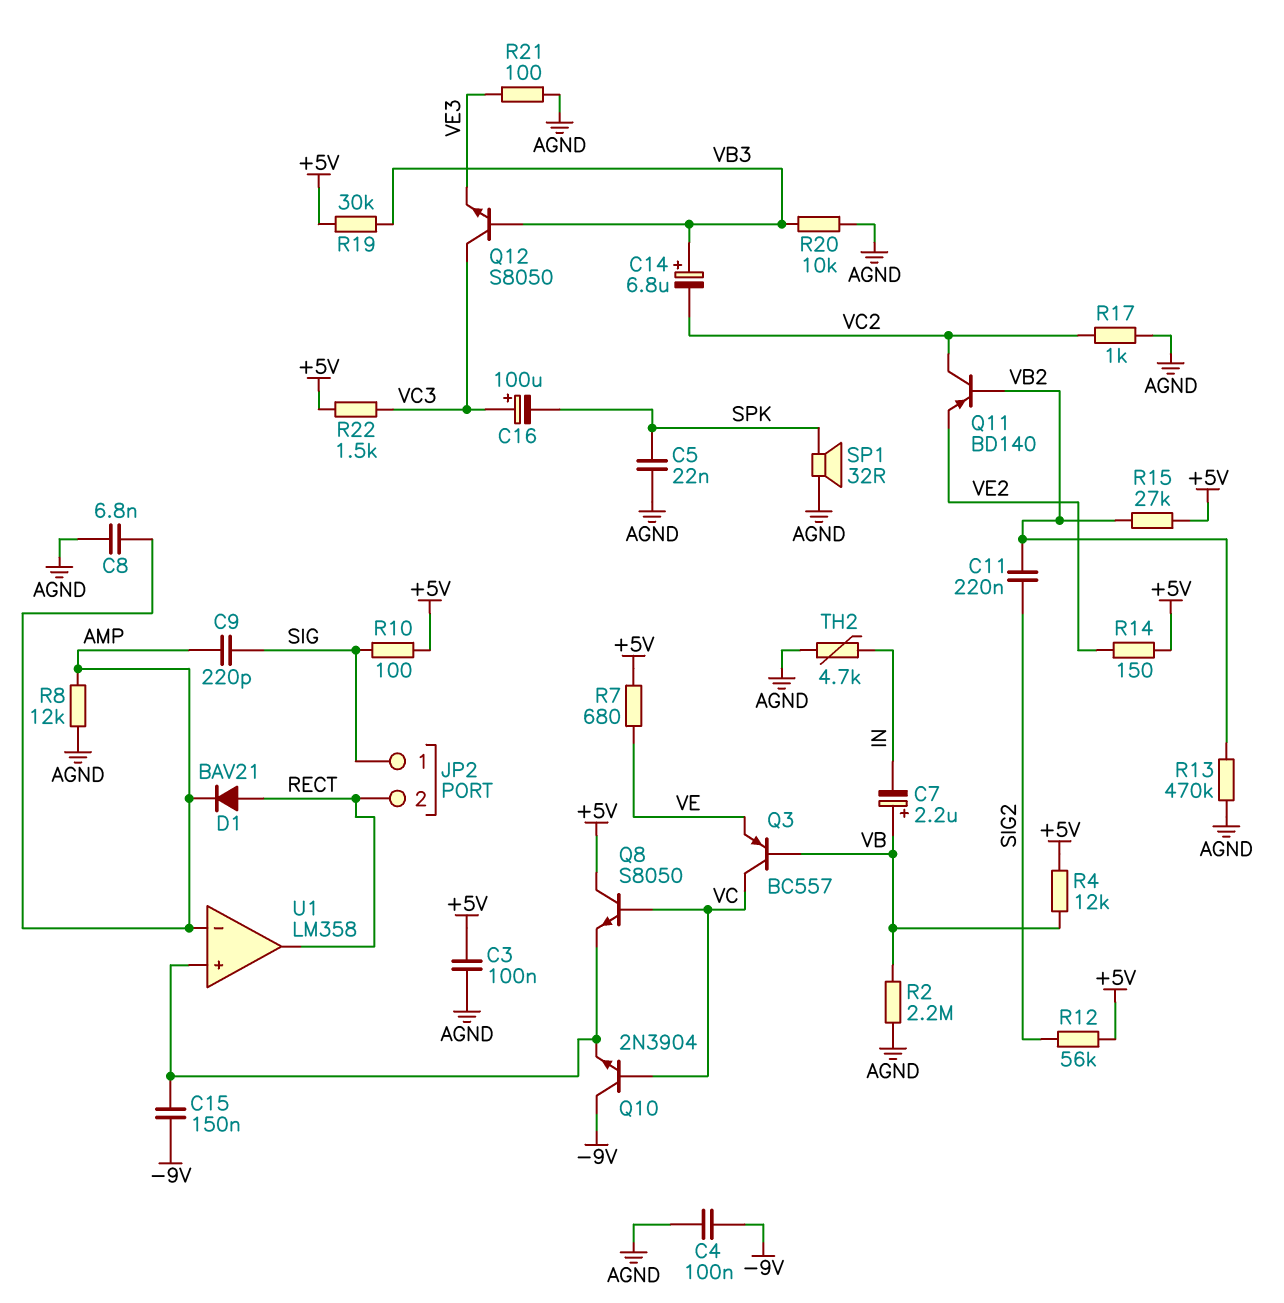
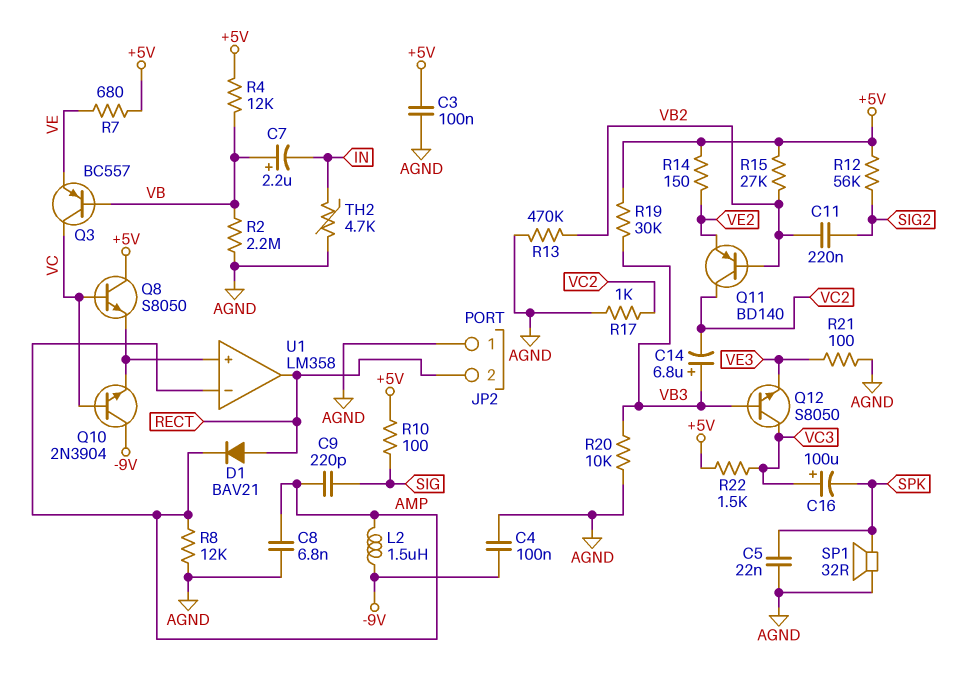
C15: 150nF (-9V, U1/in+) -> none
JP2 pin 1: SIG -> AGND
L2: none -> 1.5uH (-9V, AMP)

